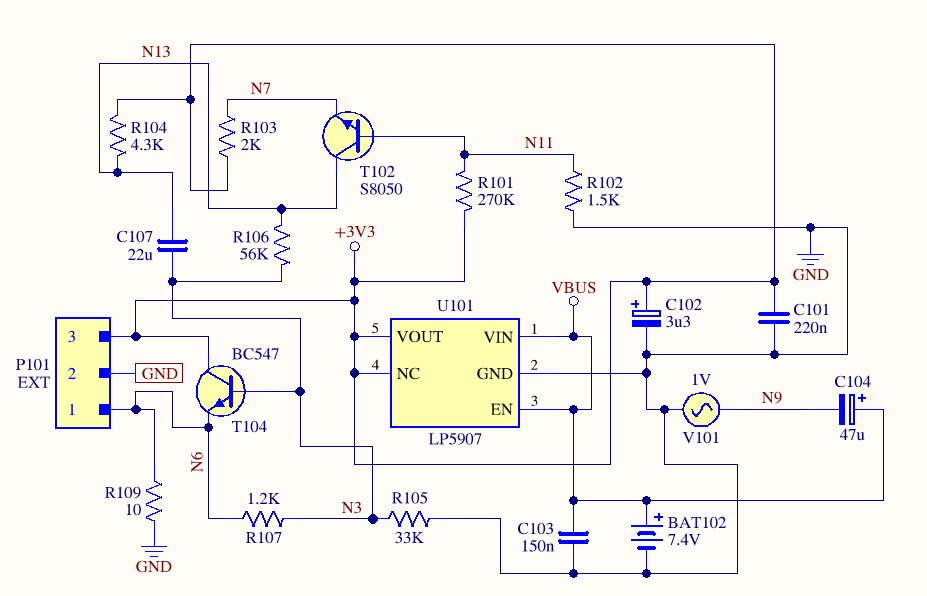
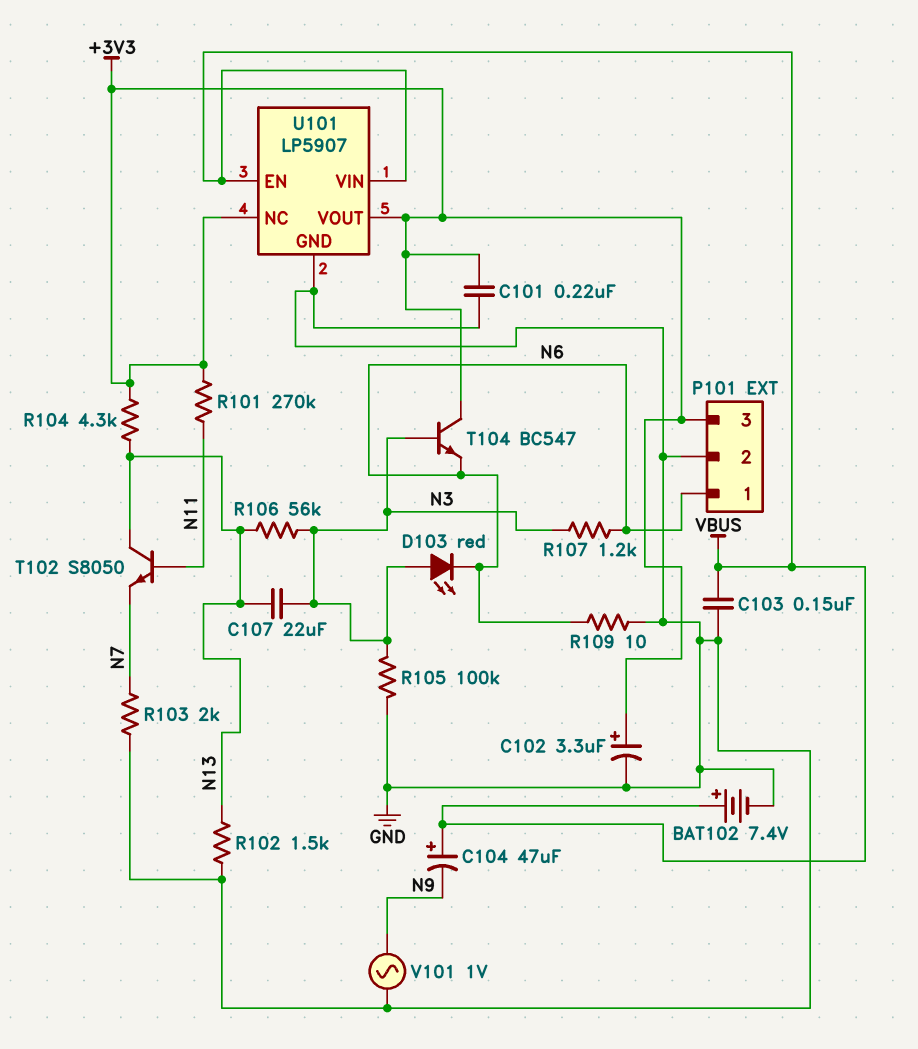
D103: none -> LED red (A N3, K N6)
R102: 1.5k (GND, N11) -> 1.5k (GND, N13)
R103: 2k (+3V3, N7) -> 2k (GND, N7)
R105: 33k (GND, N3) -> 100k (GND, N3)

